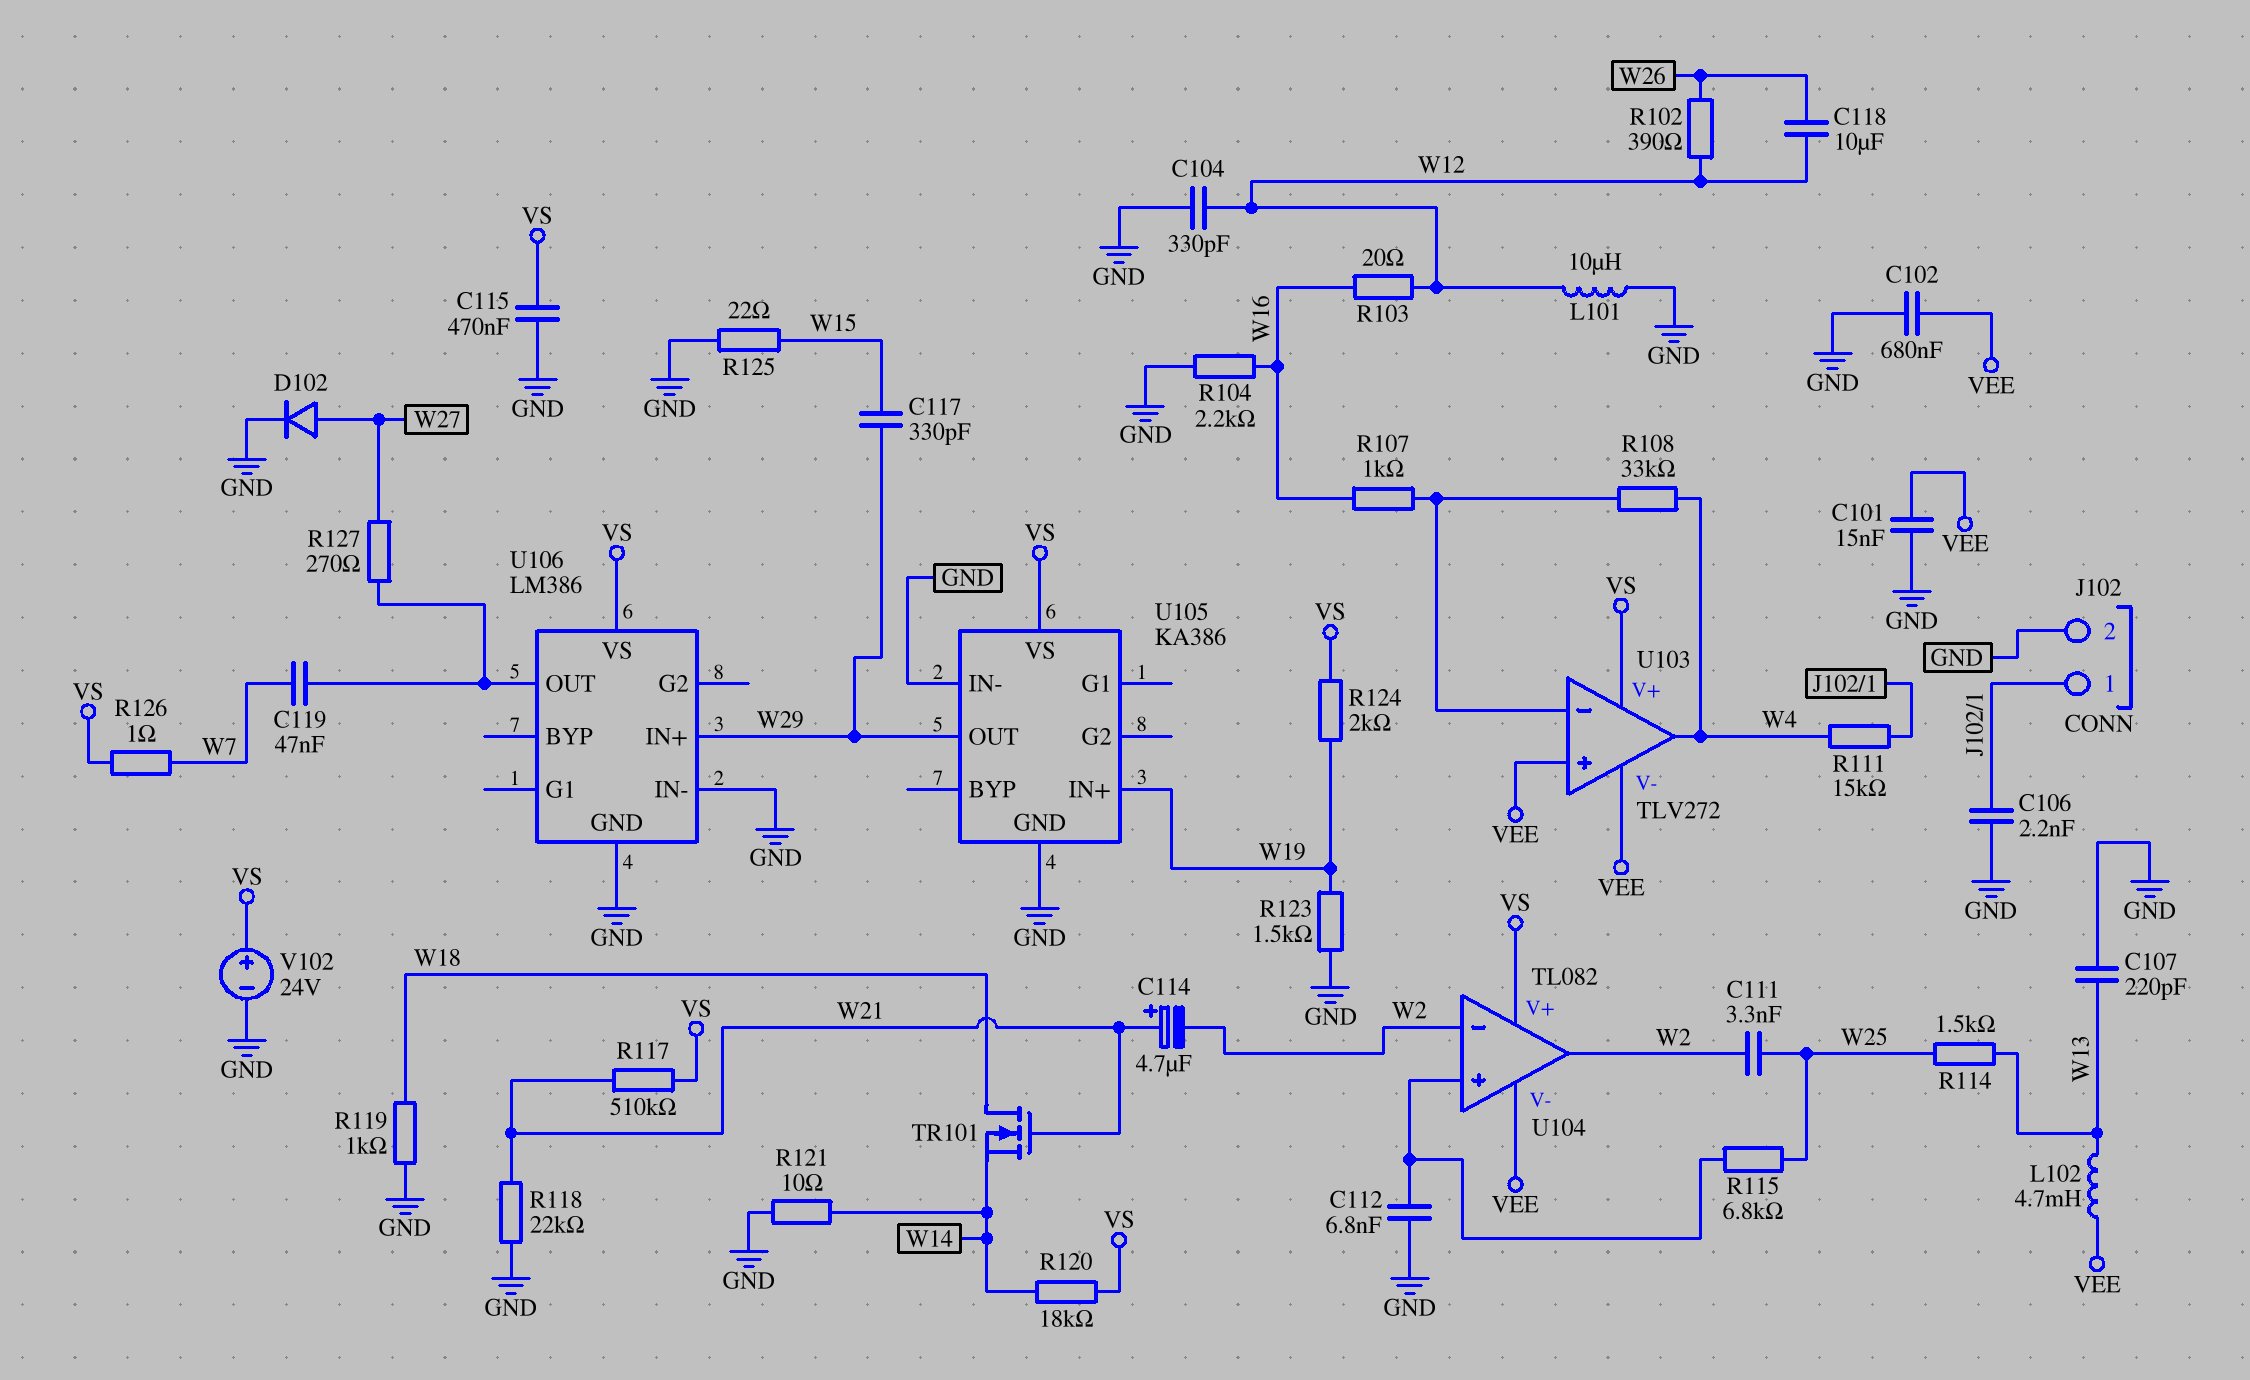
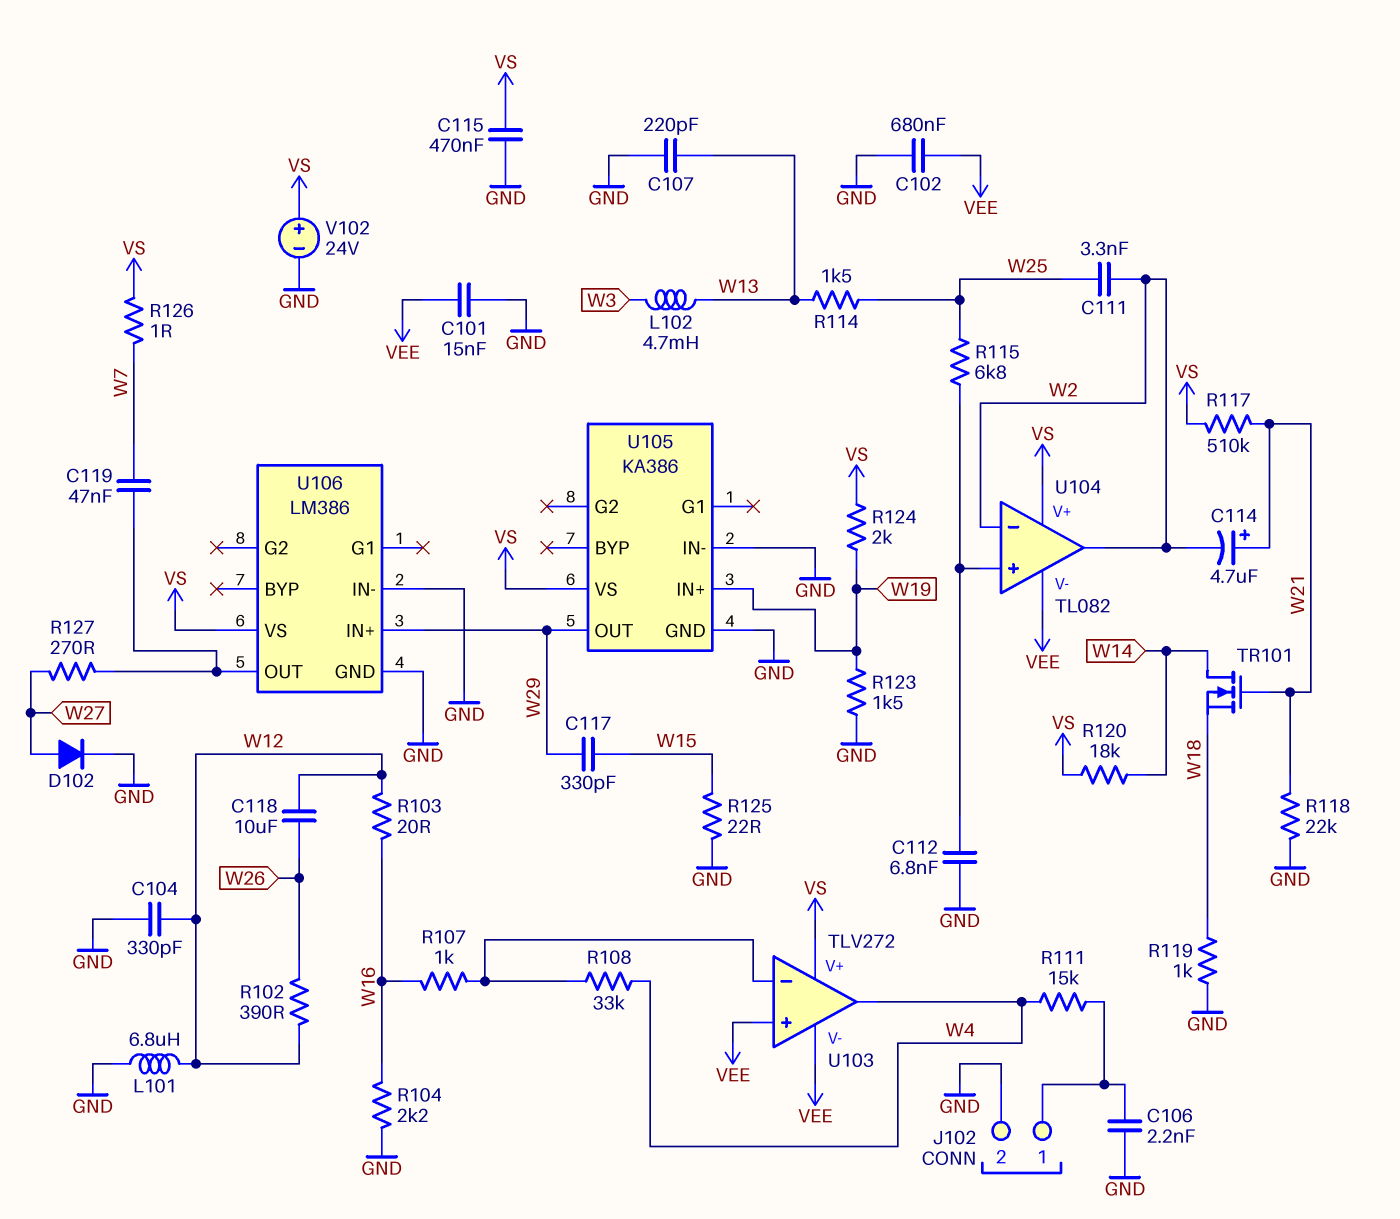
L101: 10uH (GND, W12) -> 6.8uH (GND, W12)
L102: 4.7mH (VEE, W13) -> 4.7mH (W3, W13)
R121: 10 (GND, W14) -> none
TR101: NMOS (G W21, D W18, S W14) -> NMOS (G W21, D W14, S W18)

